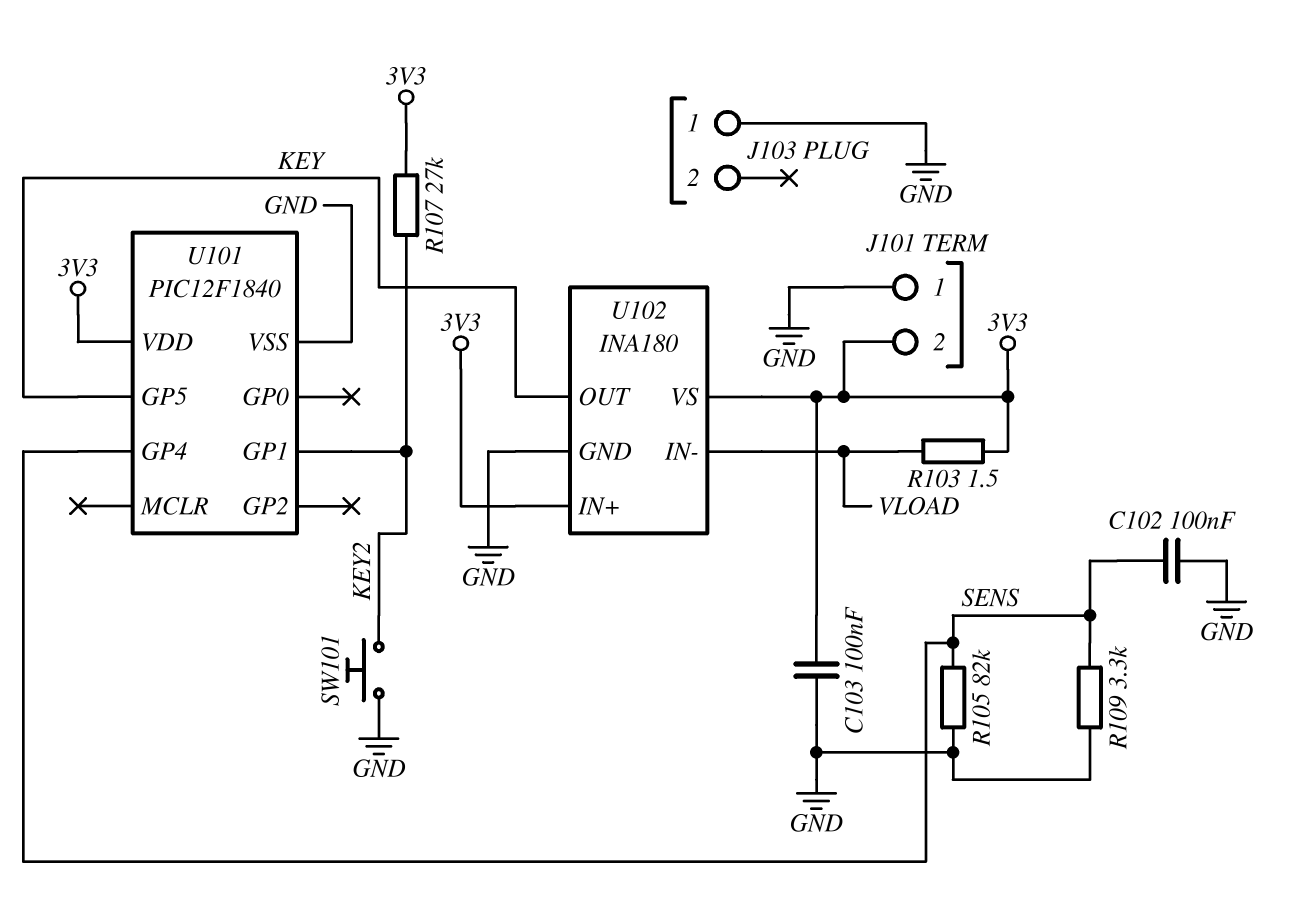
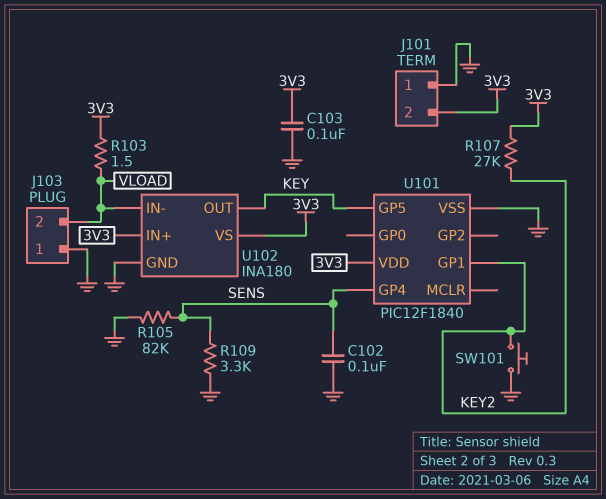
J103 pin 2: none -> VLOAD

